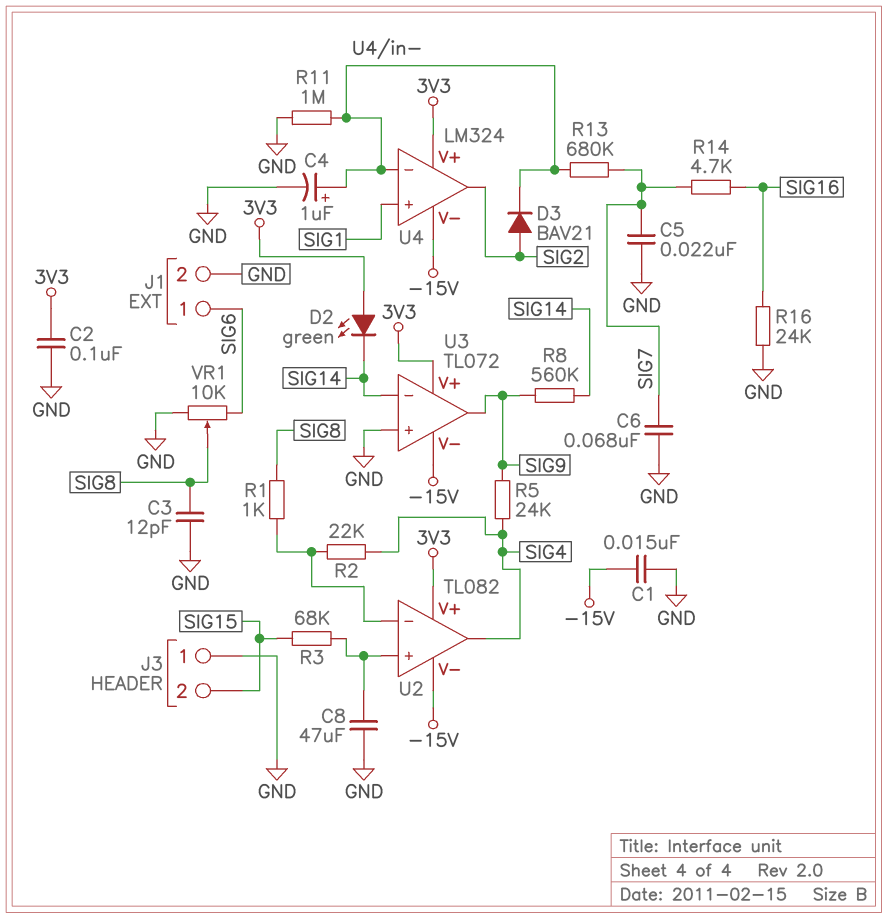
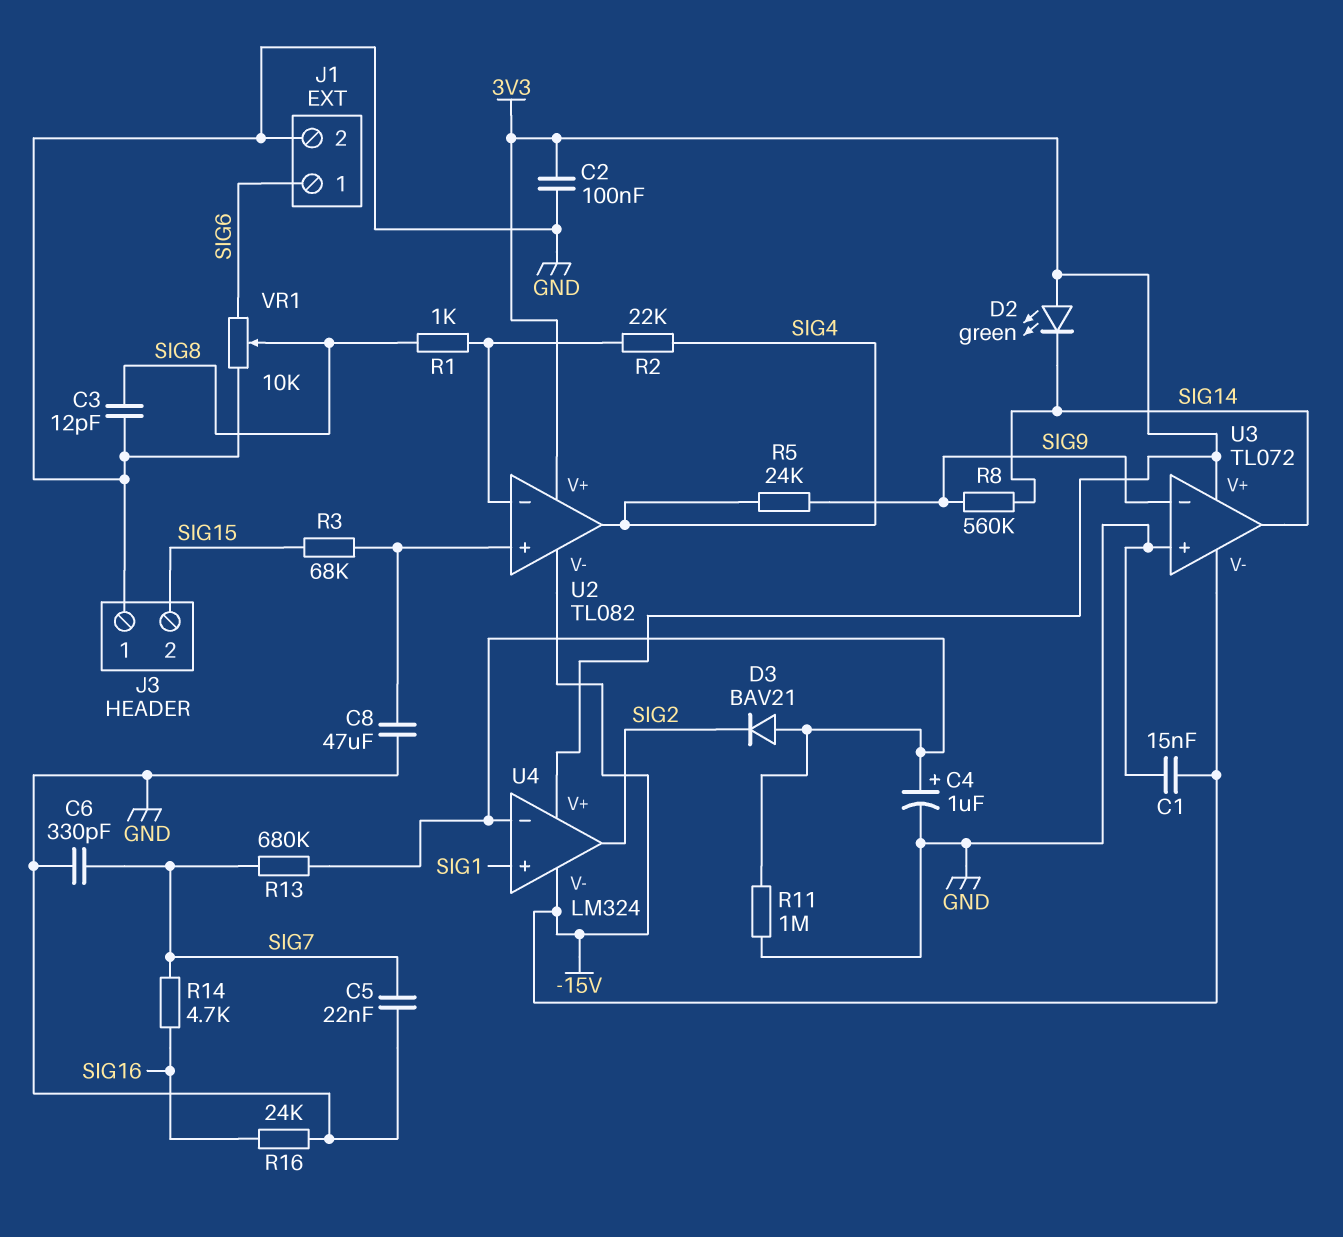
C6: 68nF (GND, SIG7) -> 330pF (GND, SIG7)
D3: diode BAV21 (A SIG2, K U4/in-) -> diode BAV21 (A U4/in-, K SIG2)
U3 pin in-: SIG14 -> SIG9
U3 pin out: SIG9 -> SIG14

